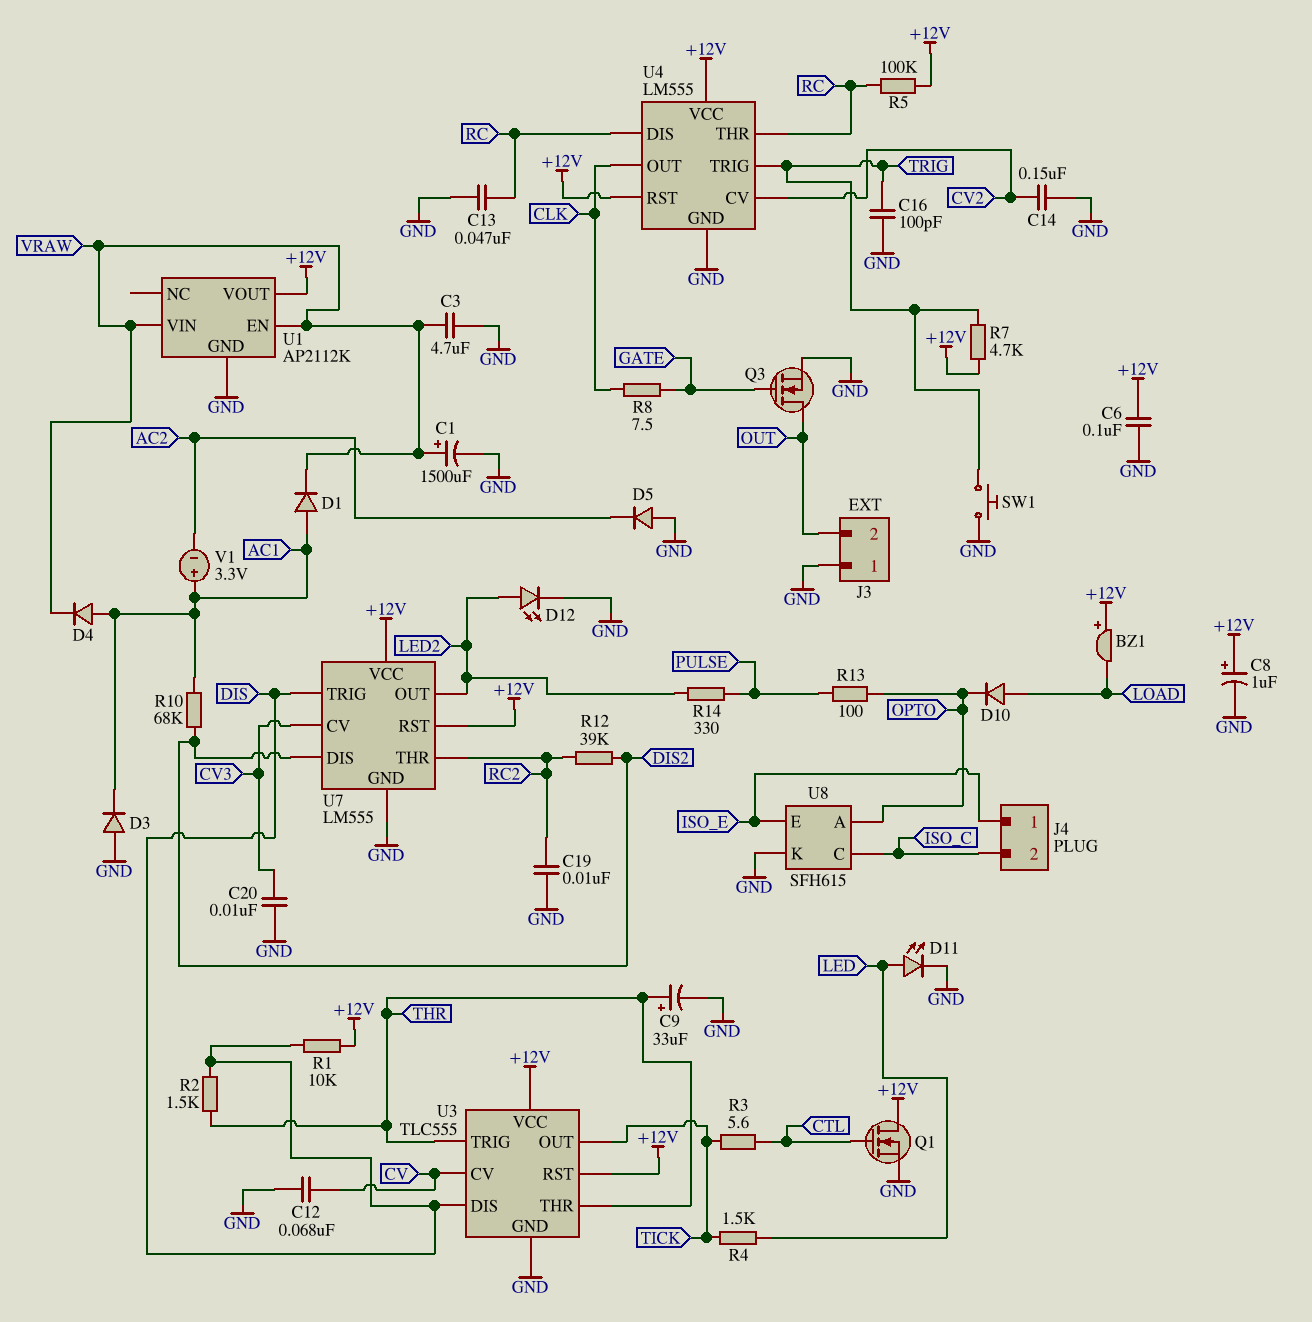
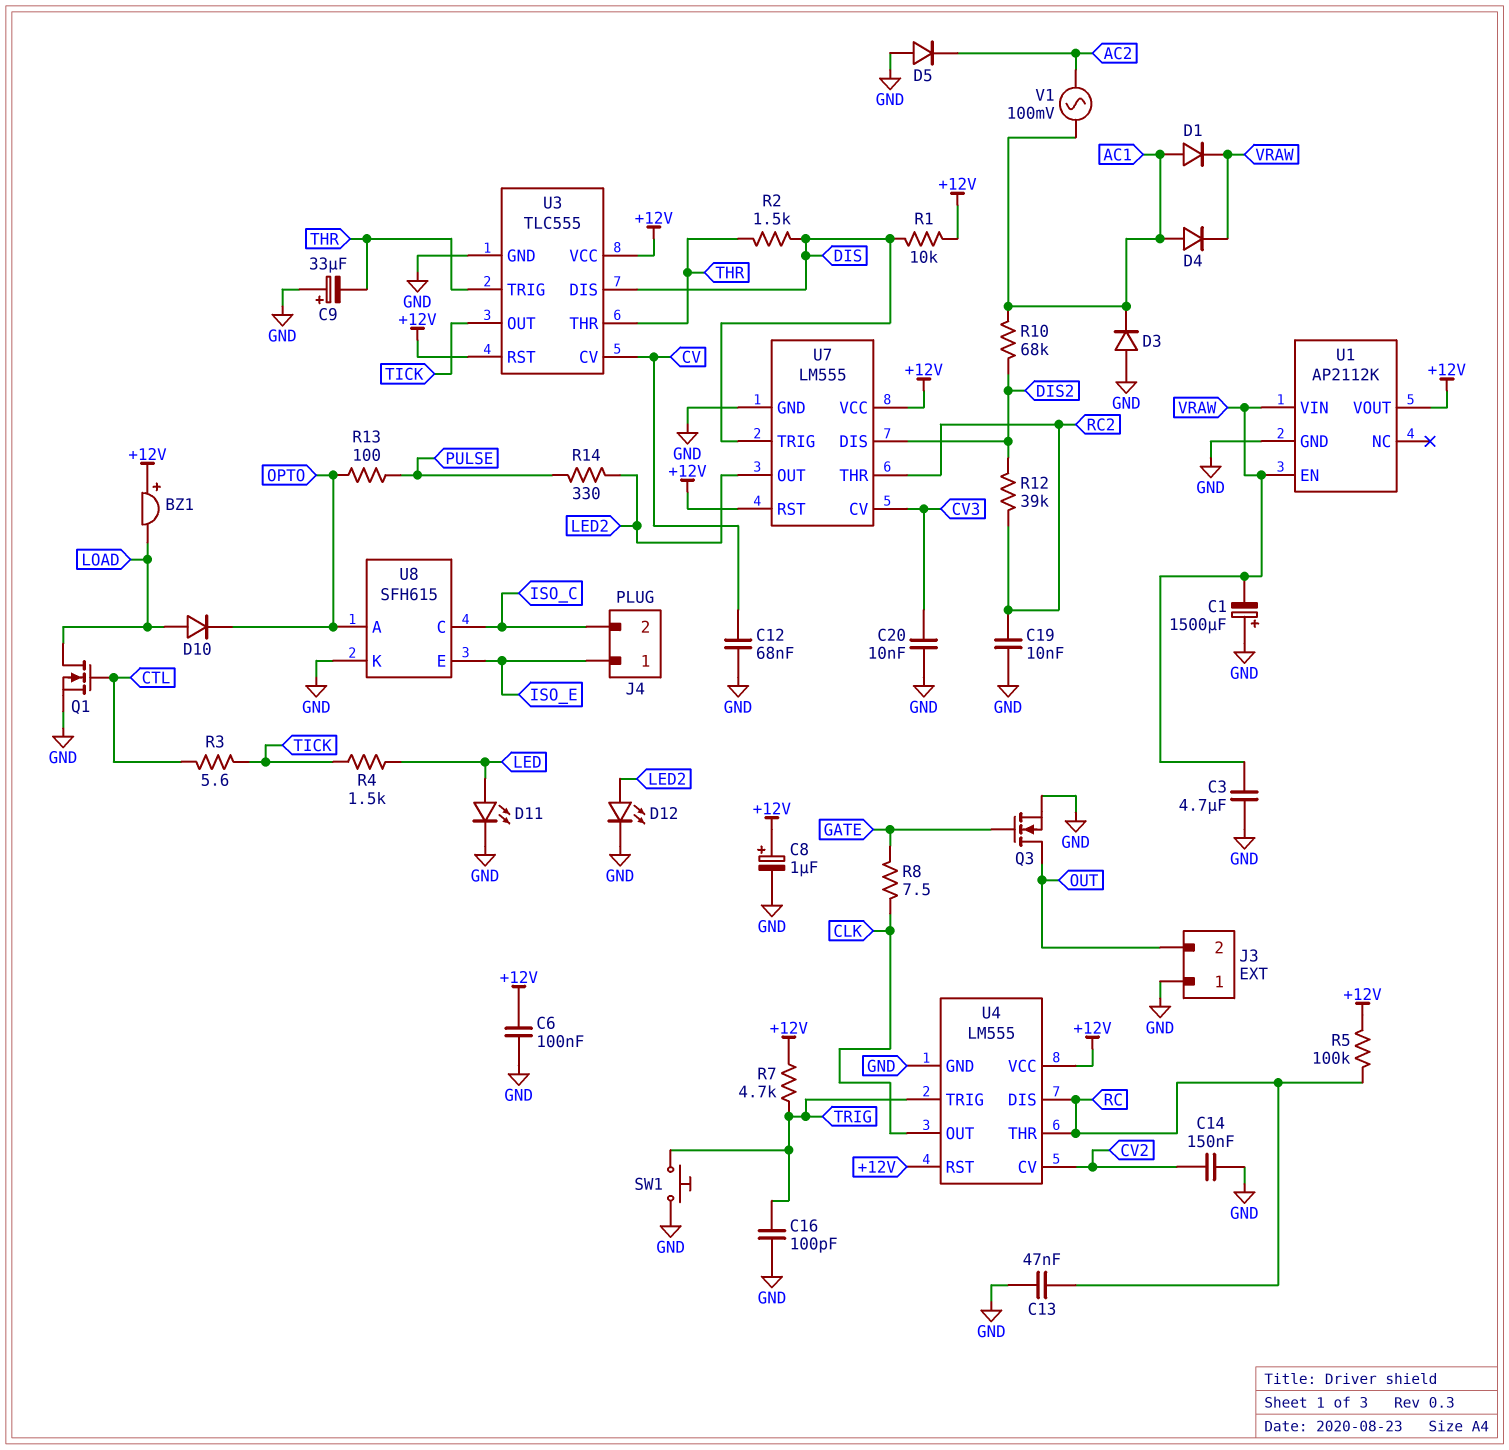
C1: 1500uF (plus VRAW, minus GND) -> 1500uF (plus GND, minus VRAW)
C9: 33uF (plus THR, minus GND) -> 33uF (plus GND, minus THR)
Q1: NMOS (G CTL, D +12V, S GND) -> NMOS (G CTL, D LOAD, S GND)
V1: 3.3V (plus AC1, minus AC2) -> AC 100mV (AC1, AC2)

